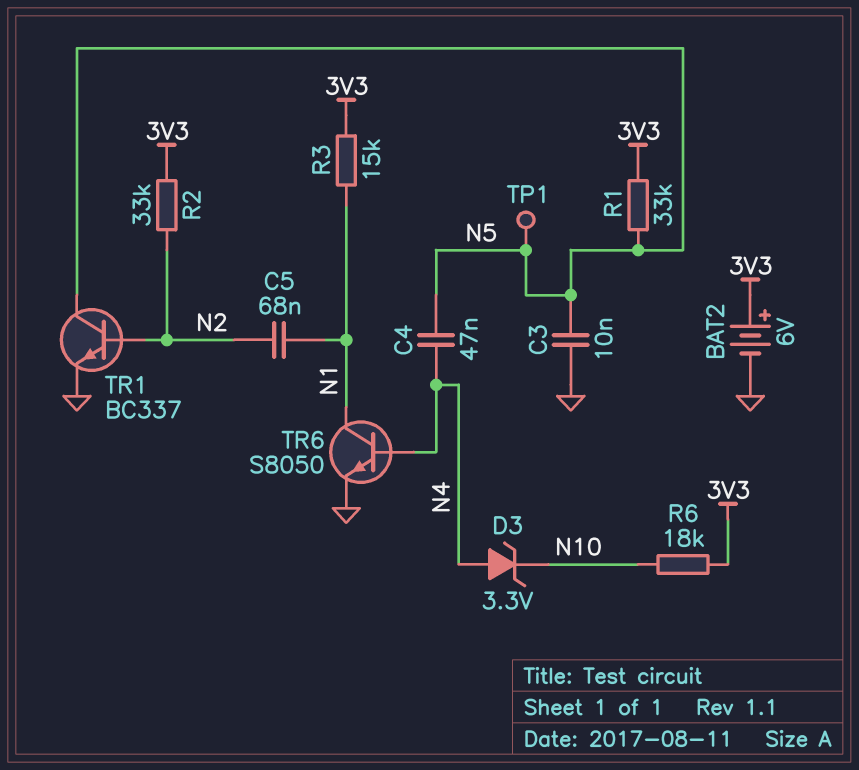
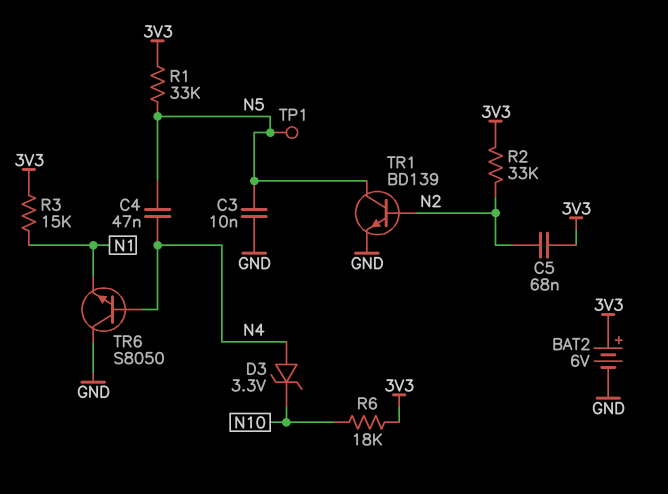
C5: 68nF (N1, N2) -> 68nF (3V3, N2)
TR1: NPN BC337 (B N2, C N5, E GND) -> NPN BD139 (B N2, C N5, E GND)
TR6: NPN S8050 (B N4, C N1, E GND) -> NPN S8050 (B N4, C GND, E N1)

